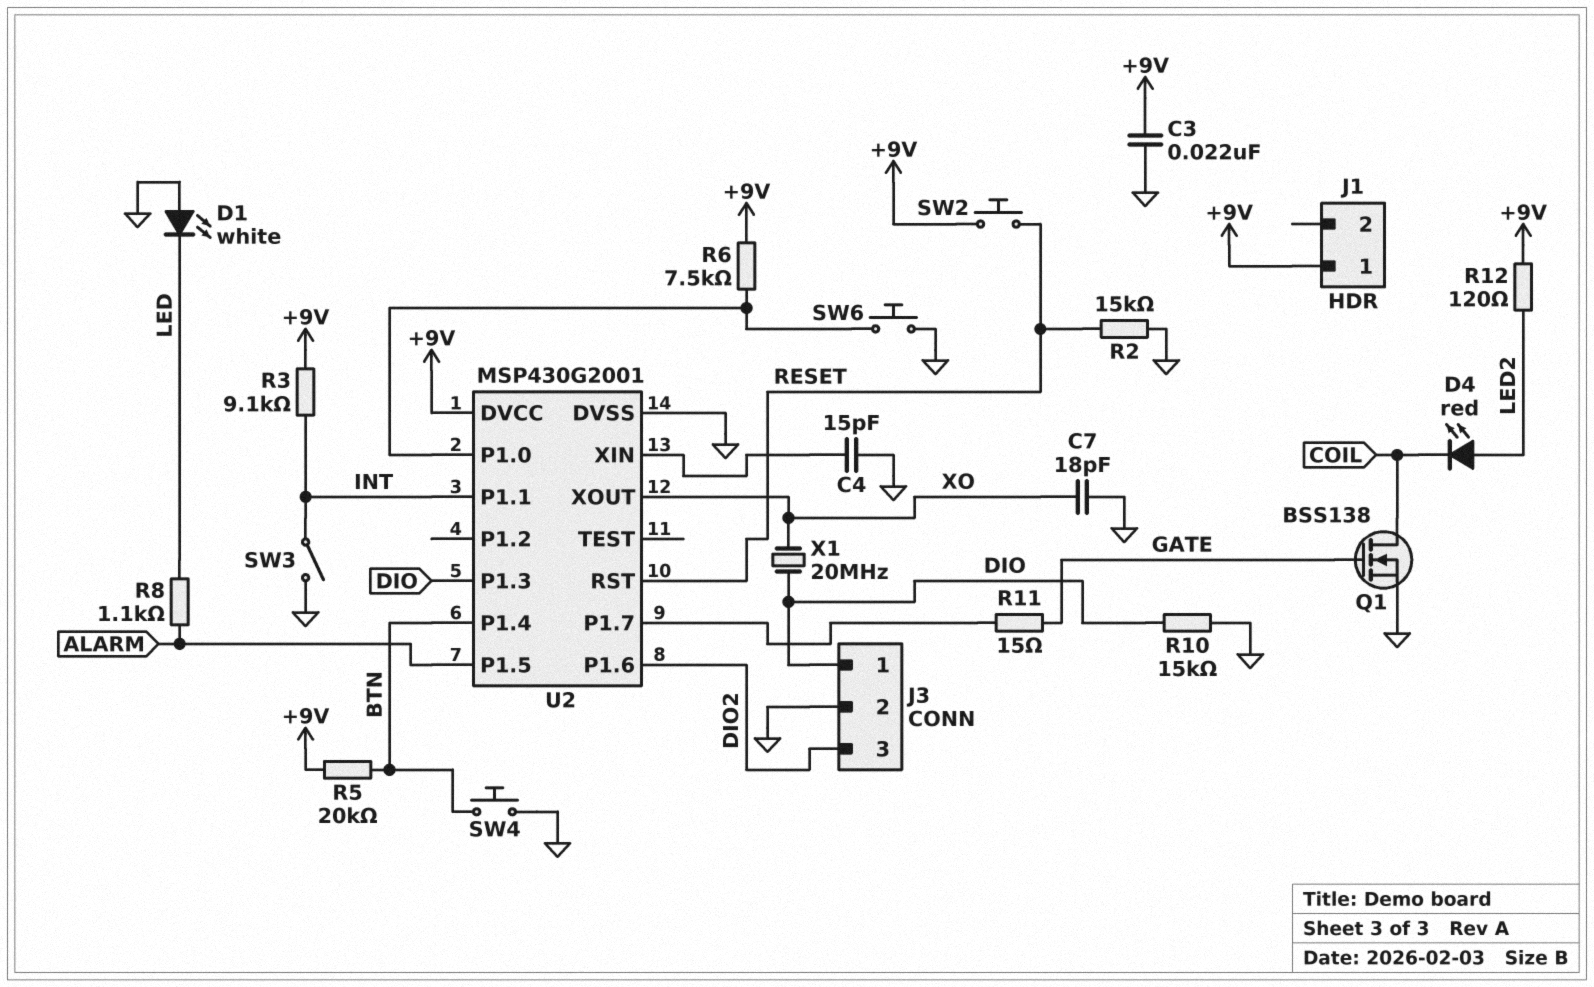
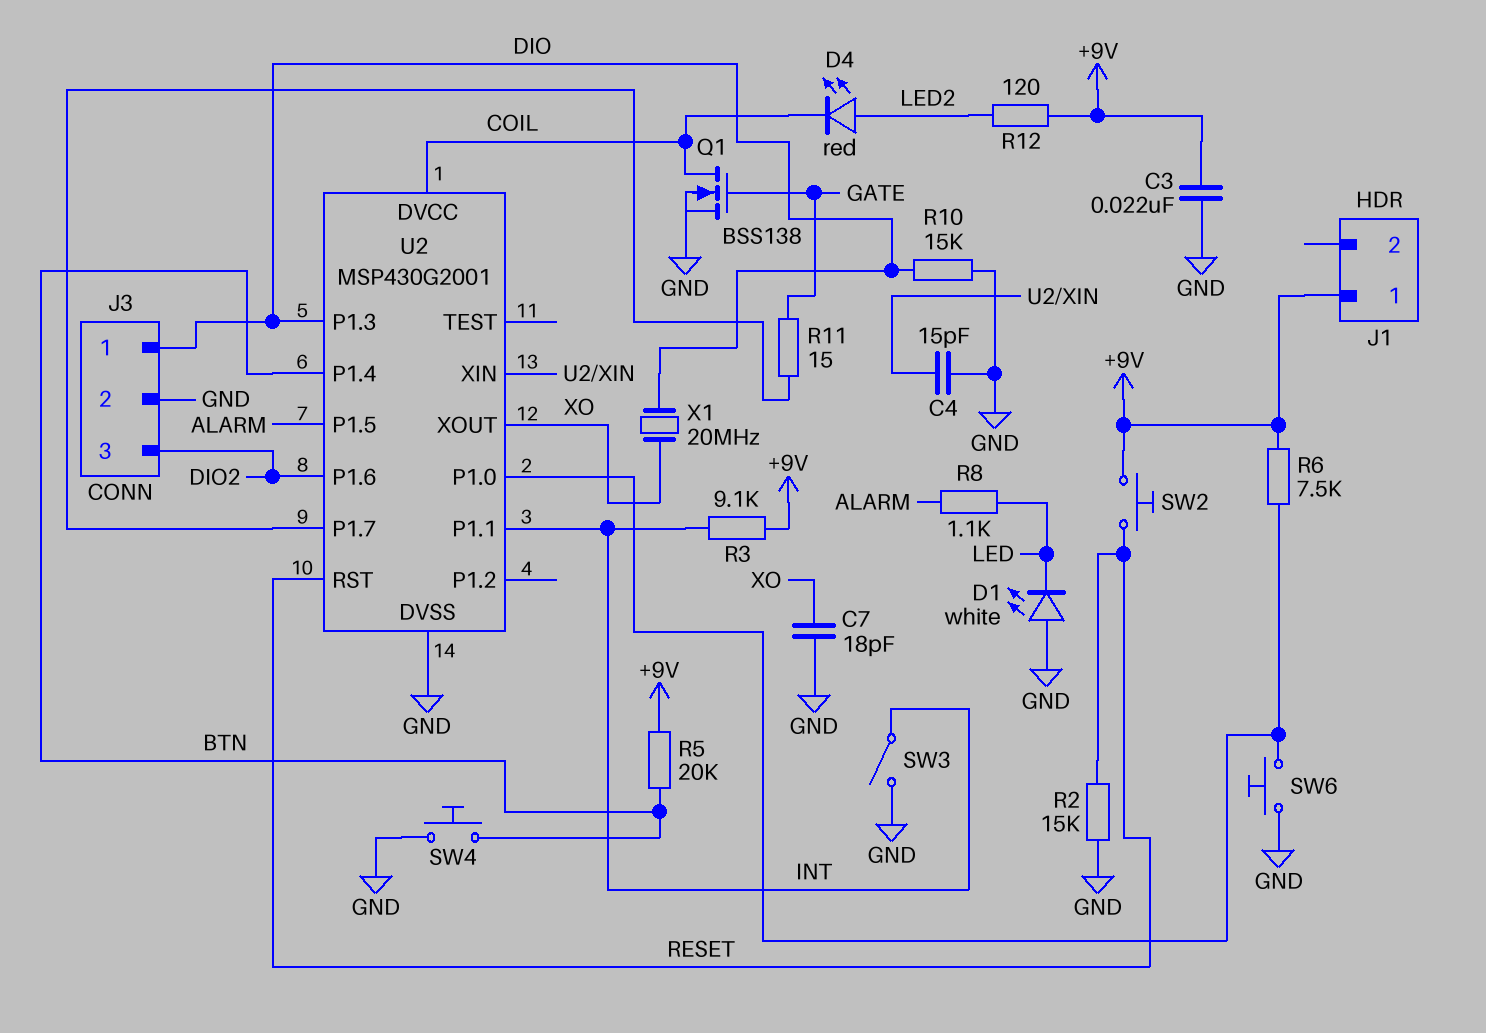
U2 pin DVCC: +9V -> COIL

